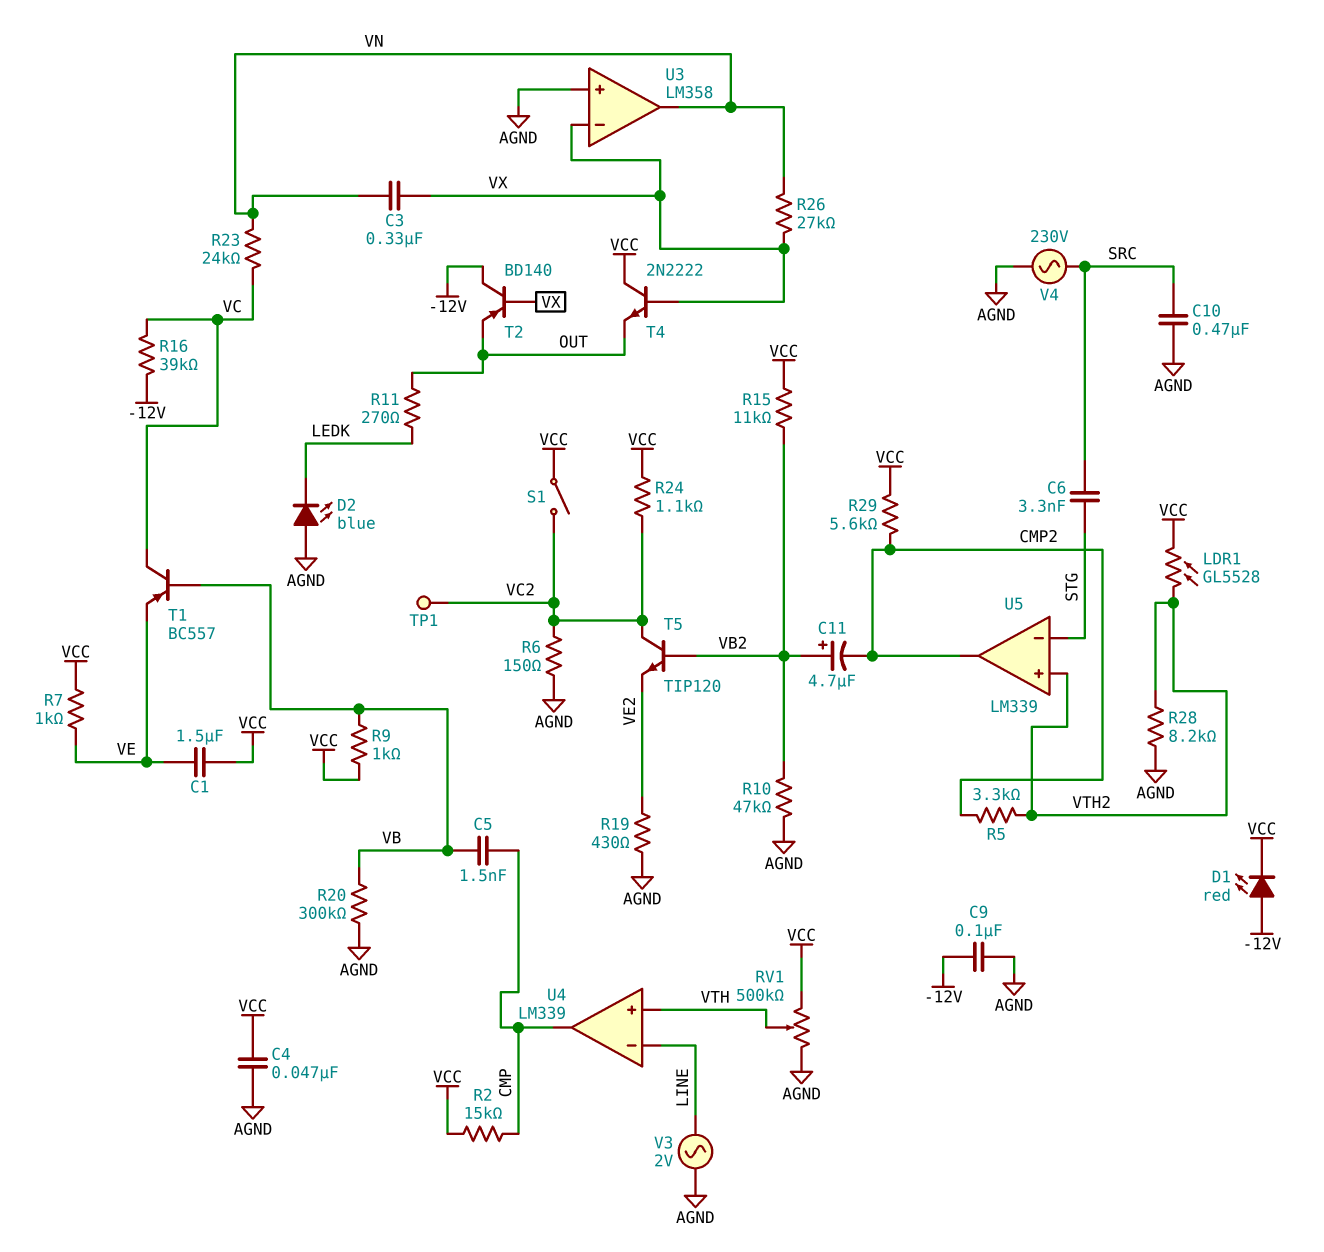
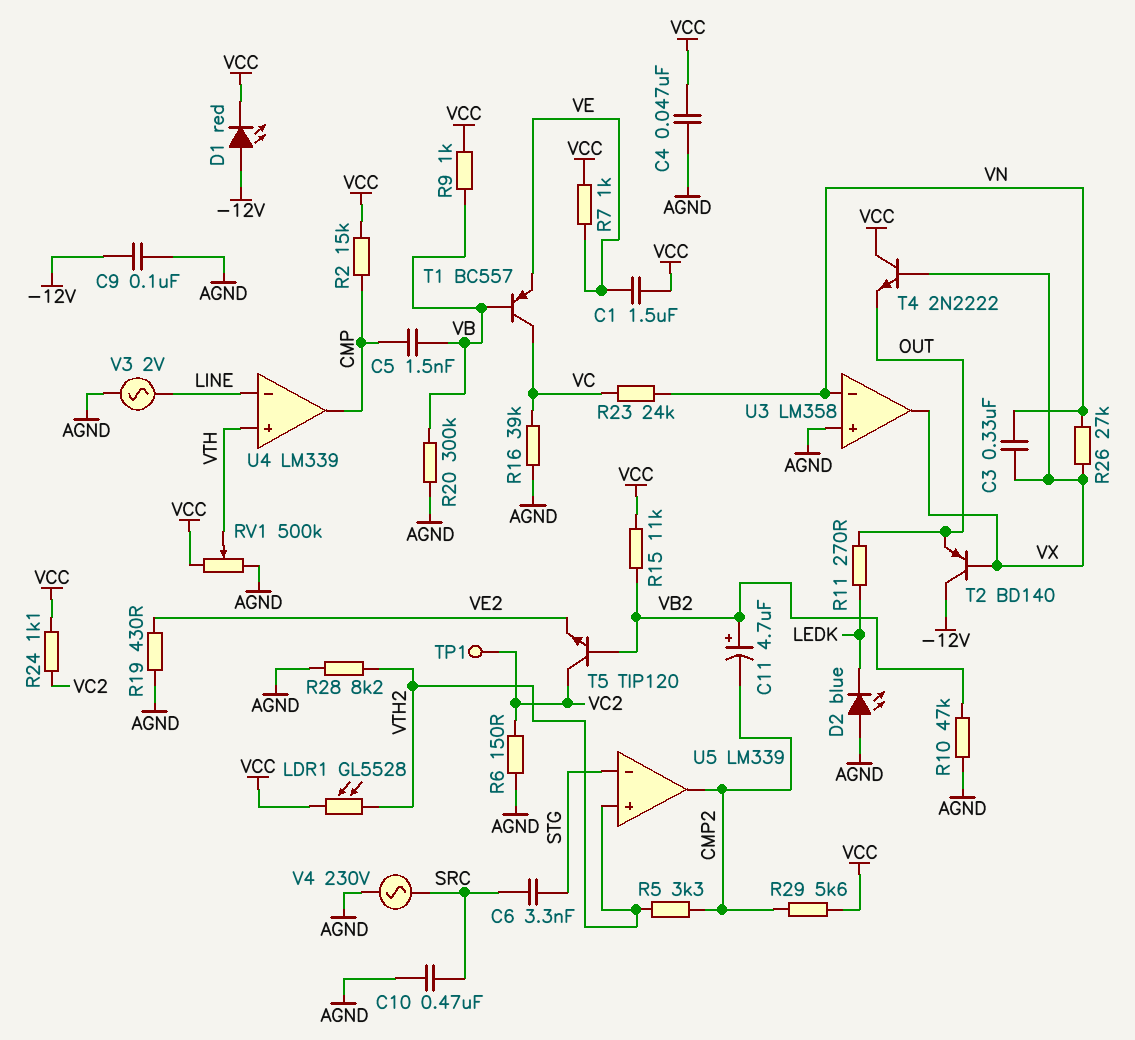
R16: 39k (-12V, VC) -> 39k (AGND, VC)
S1: switch (VC2, VCC) -> none
U3 pin in-: VX -> VN
U3 pin out: VN -> VX

